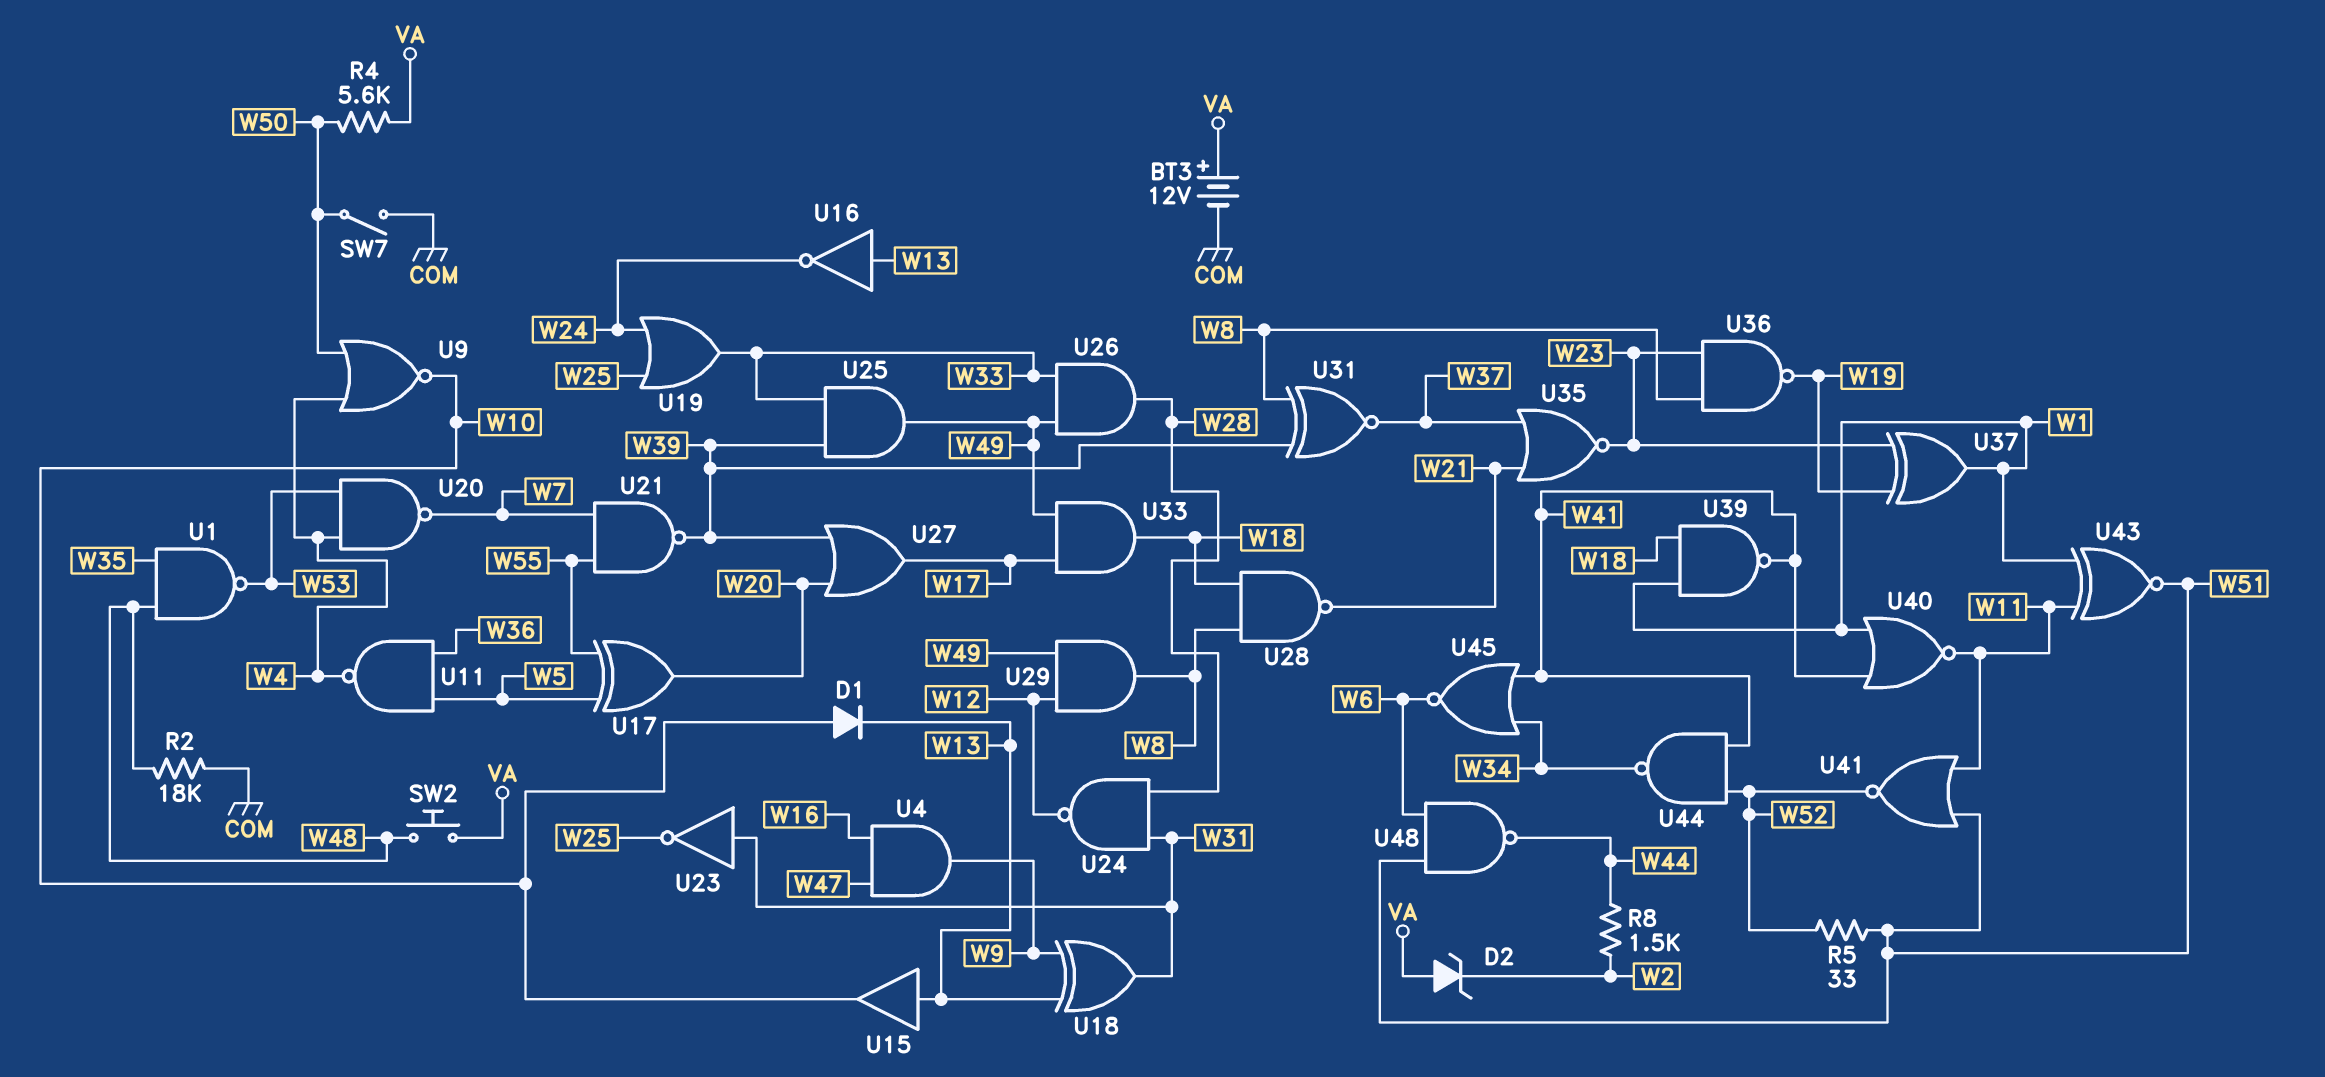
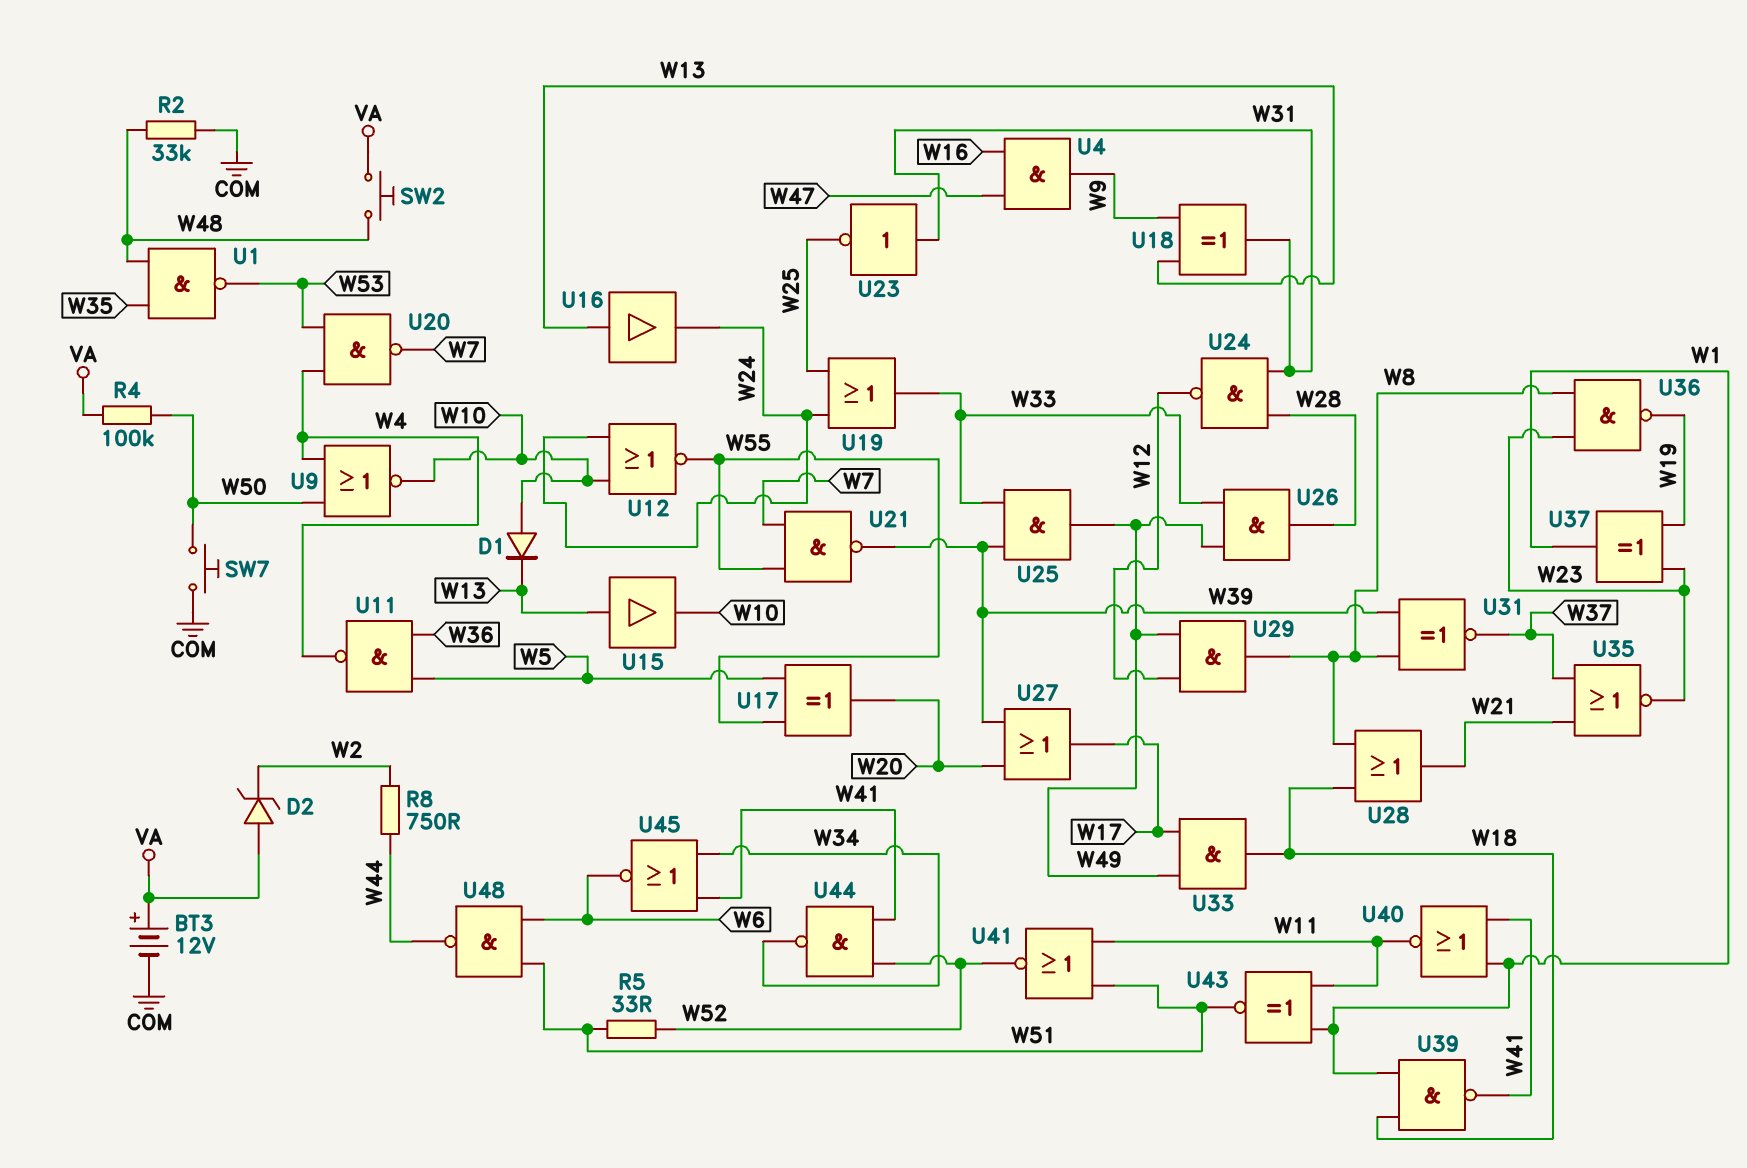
R2: 18k (COM, W48) -> 33k (COM, W48)
R4: 5.6k (VA, W50) -> 100k (VA, W50)
R8: 1.5k (W2, W44) -> 750 (W2, W44)
SW7: switch (COM, W50) -> button (COM, W50)
U12: none -> NOR (in W10, in W24, out W55)
U16: NOT (in W13, out W24) -> buffer (in W13, out W24)
U28: NAND (in W8, in W18, out W21) -> OR (in W8, in W18, out W21)

